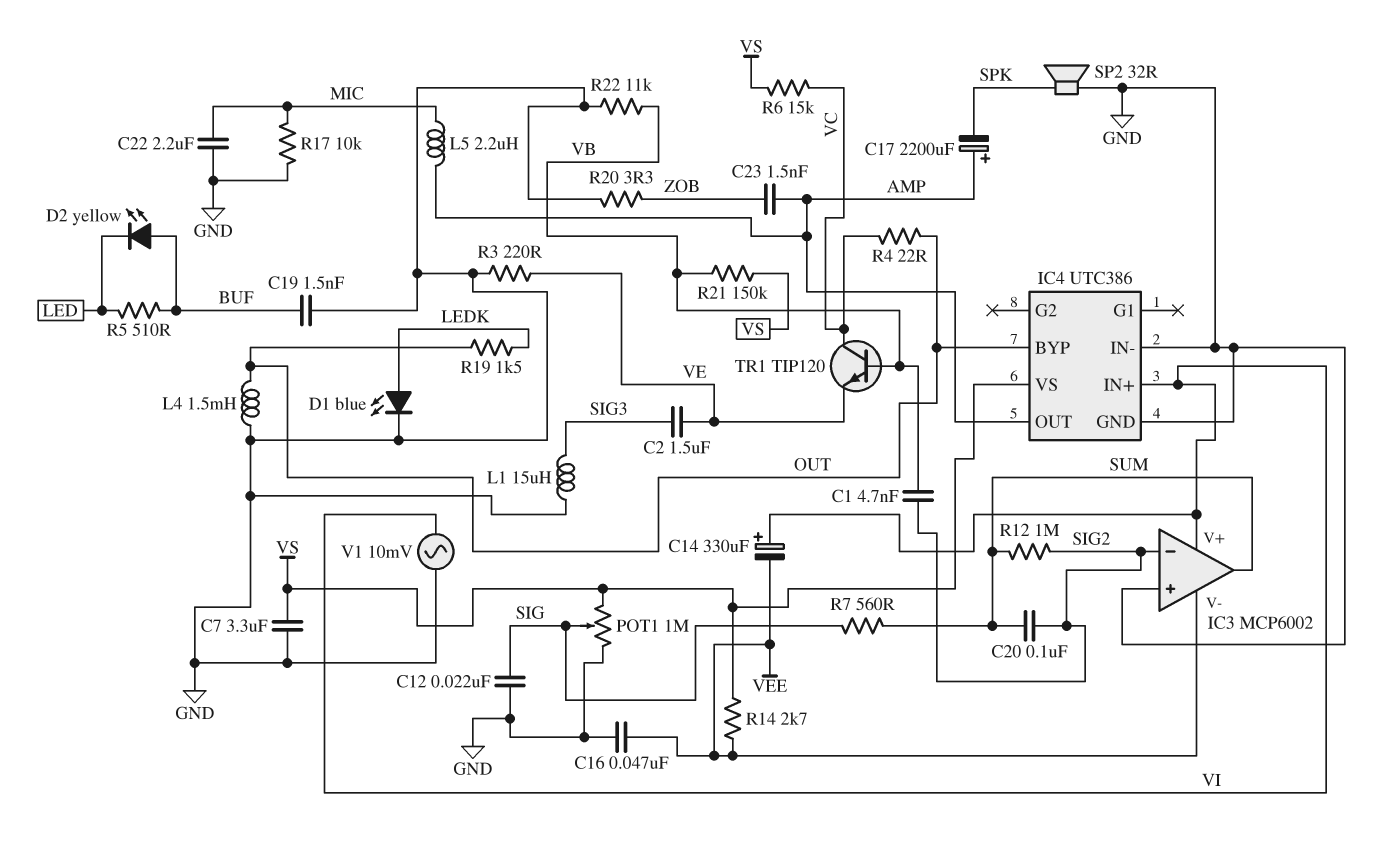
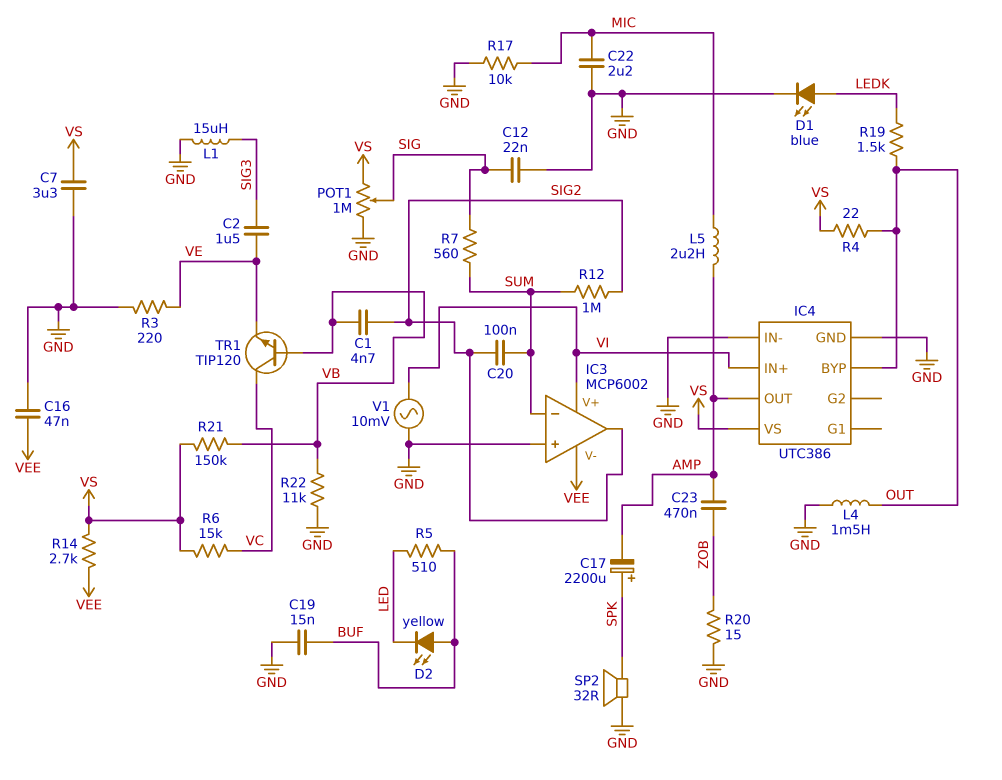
C14: 330uF (plus VI, minus VEE) -> none
C17: 2200uF (plus AMP, minus SPK) -> 2200uF (plus SPK, minus AMP)
C19: 1.5nF (BUF, GND) -> 15nF (BUF, GND)
C23: 1.5nF (AMP, ZOB) -> 470nF (AMP, ZOB)
IC3 pin in-: SIG2 -> SUM
IC3 pin out: SUM -> SIG2
R4: 22 (OUT, VC) -> 22 (OUT, VS)
R20: 3.3 (GND, ZOB) -> 15 (GND, ZOB)

